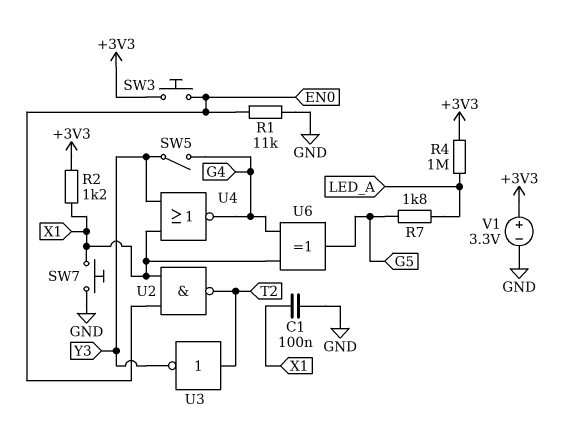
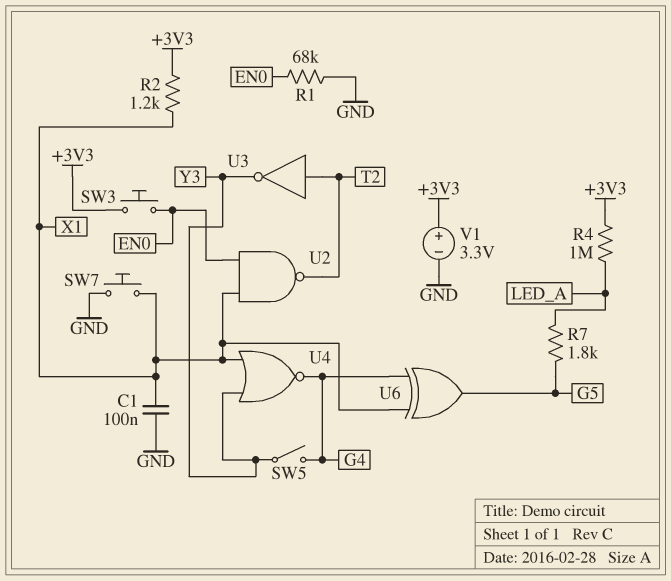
R1: 11k (EN0, GND) -> 68k (EN0, GND)

